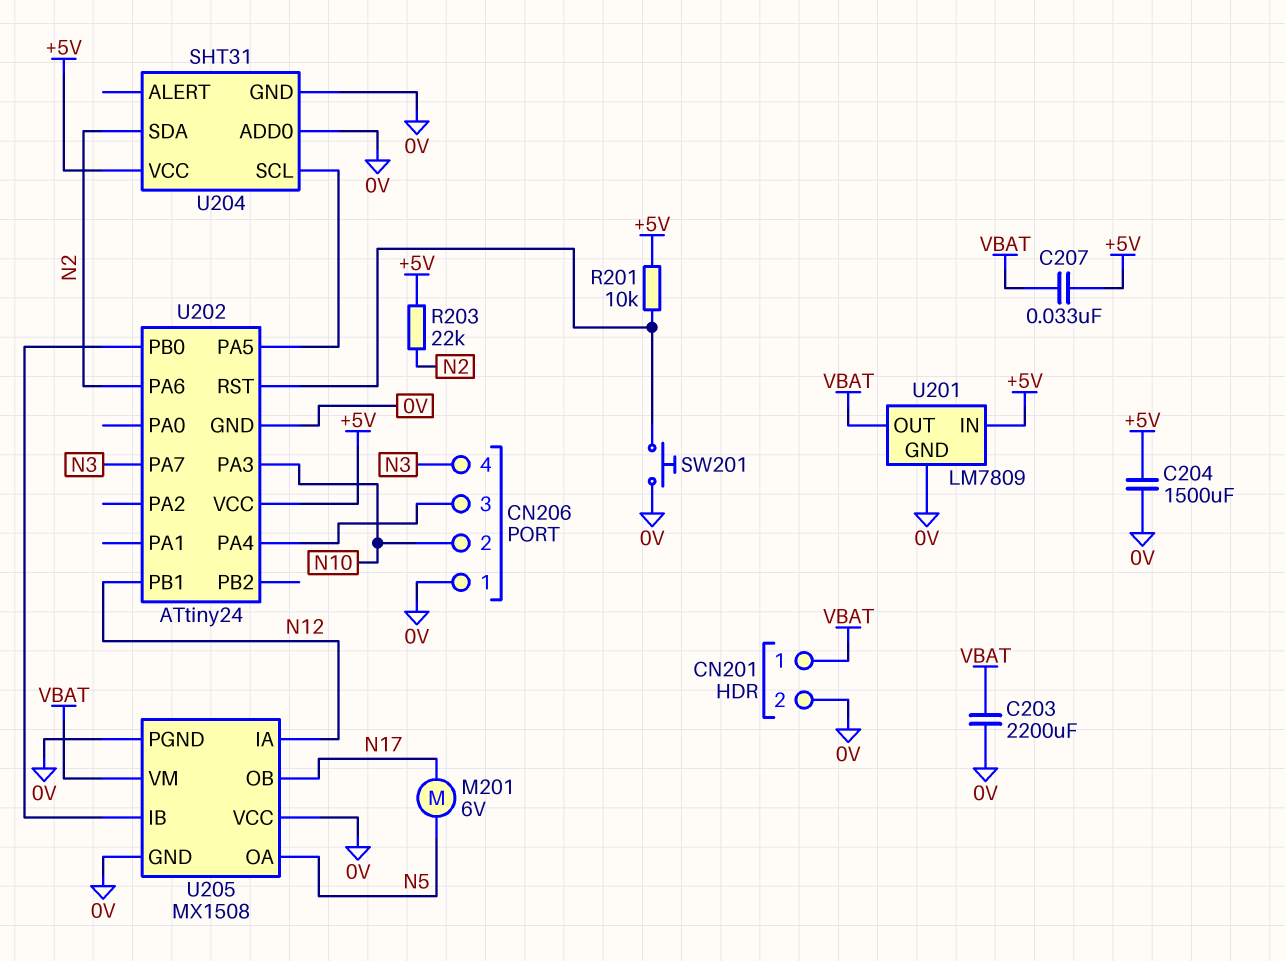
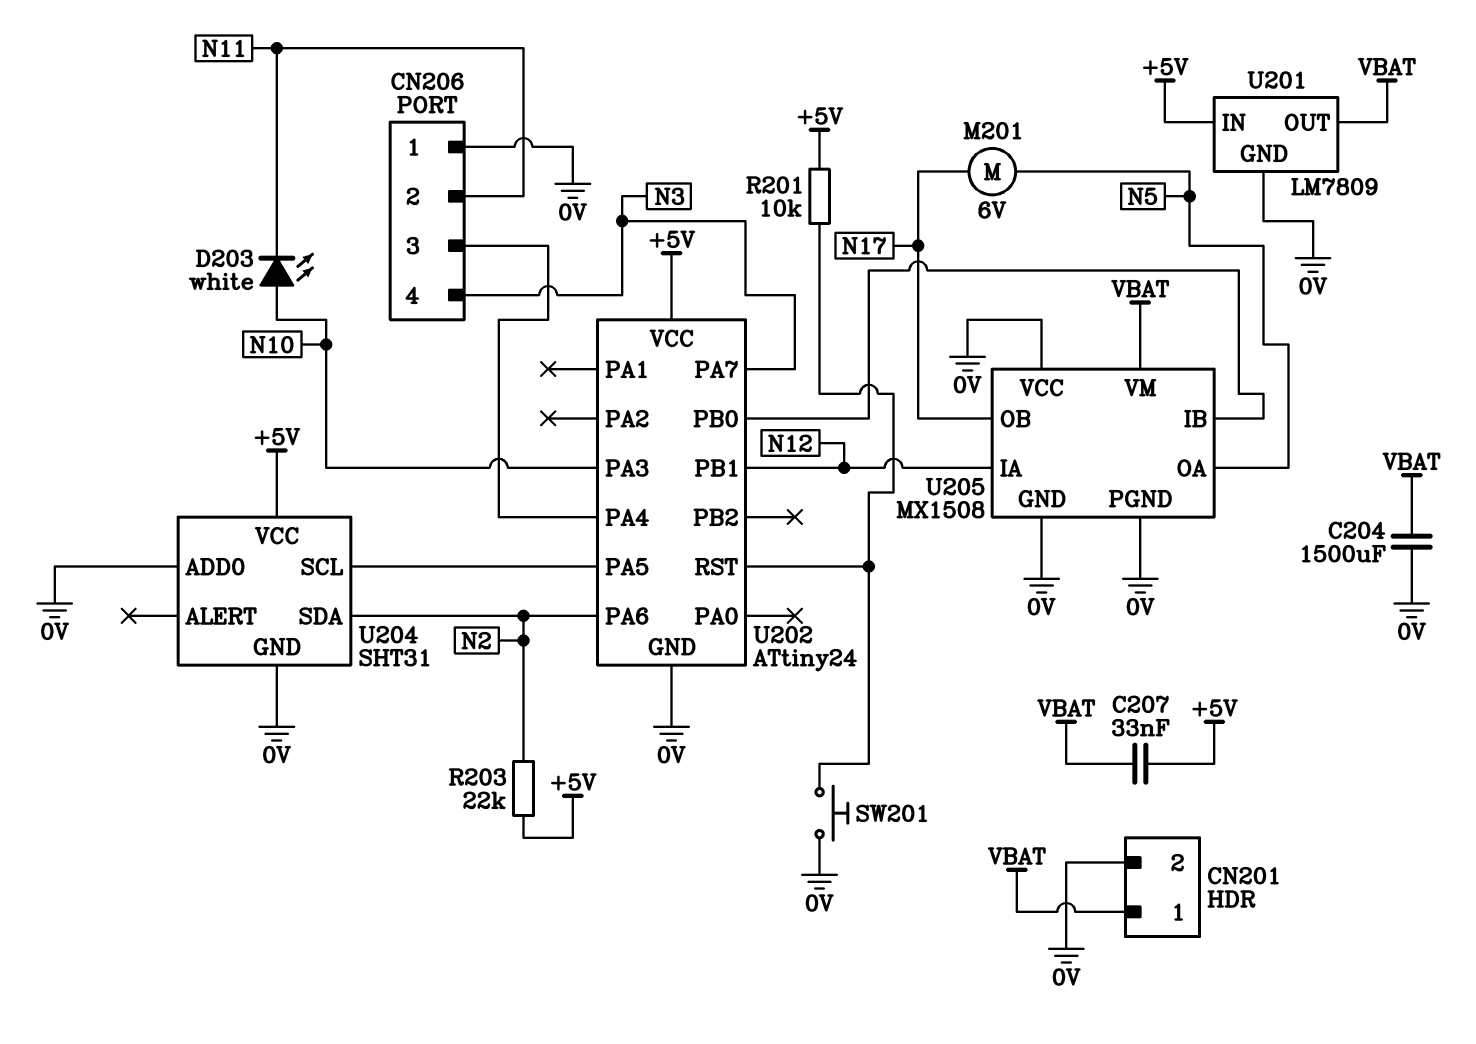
C203: 2200uF (0V, VBAT) -> none
C204: 1500uF (+5V, 0V) -> 1500uF (0V, VBAT)
CN206 pin 2: N10 -> N11
D203: none -> LED white (A N10, K N11)

